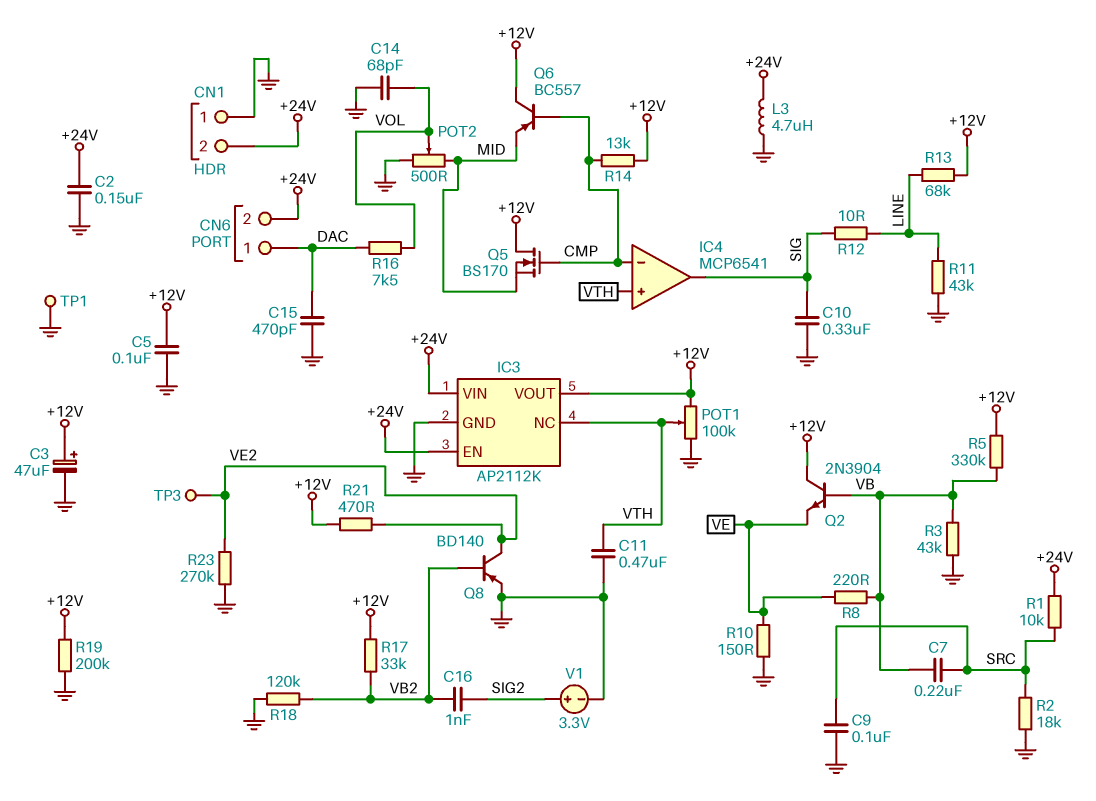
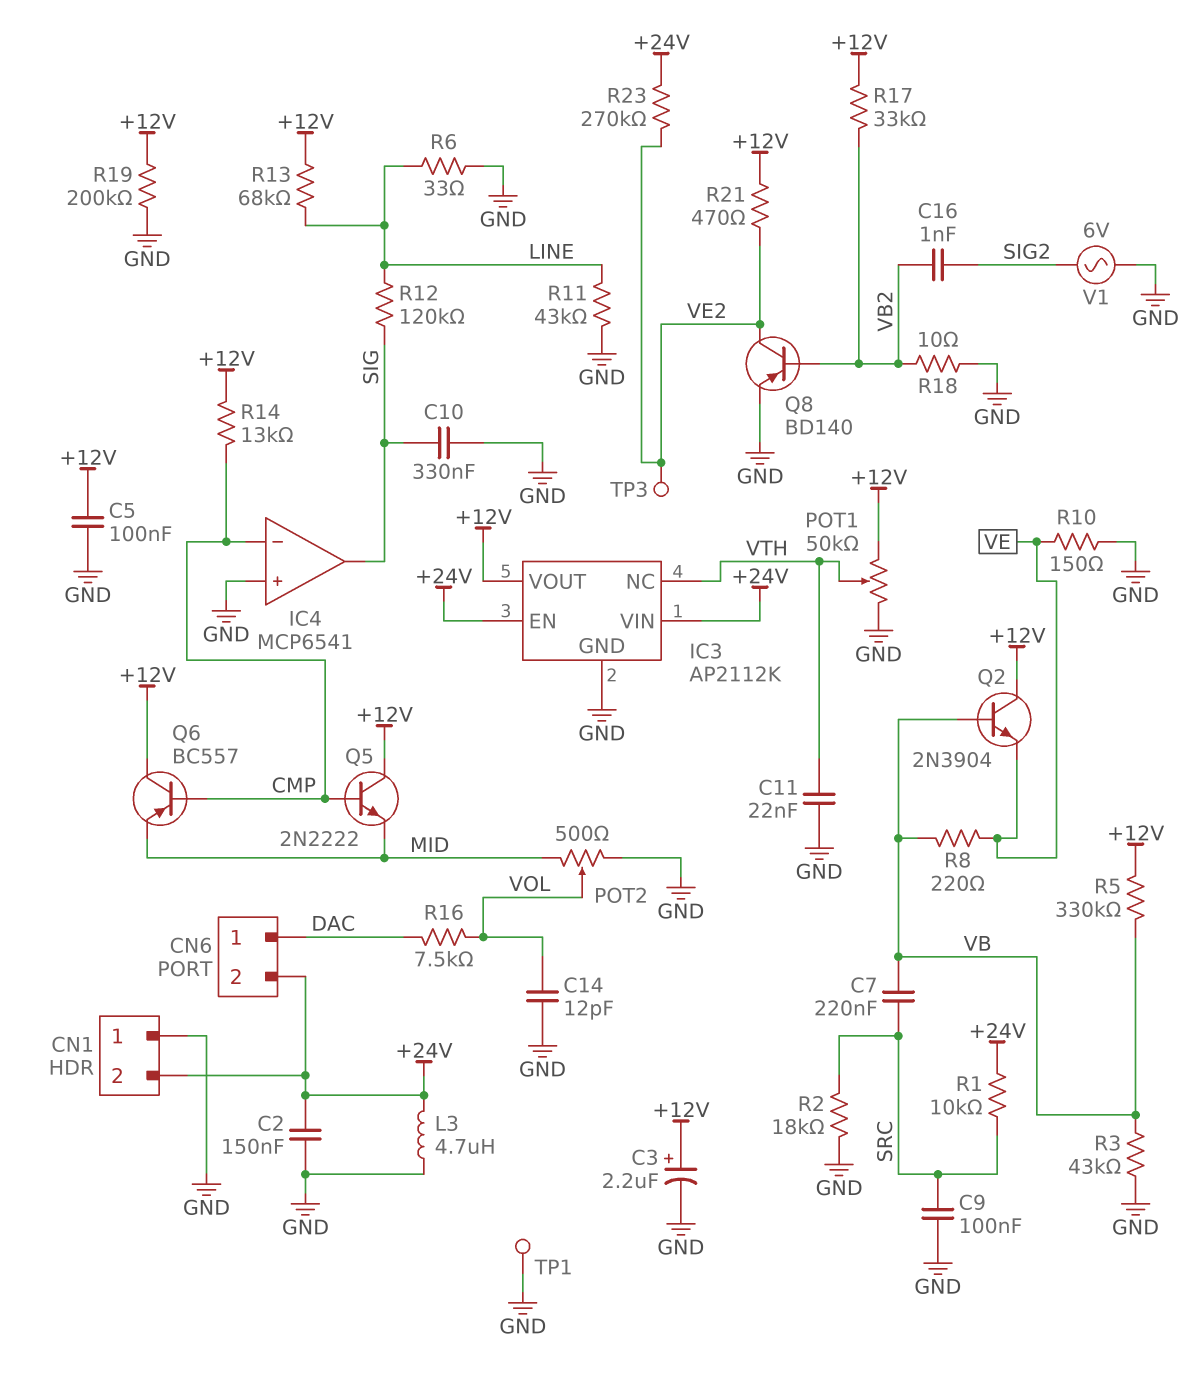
C3: 47uF (plus +12V, minus GND) -> 2.2uF (plus +12V, minus GND)
C11: 470nF (GND, VTH) -> 22nF (GND, VTH)
C14: 68pF (GND, VOL) -> 12pF (GND, VOL)
C15: 470pF (DAC, GND) -> none
IC4 pin in+: VTH -> GND
POT1: 100k (+12V, GND, wiper VTH) -> 50k (+12V, GND, wiper VTH)
Q5: NMOS BS170 (G CMP, D +12V, S MID) -> NPN 2N2222 (B CMP, C +12V, E MID)
R6: none -> 33 (GND, LINE)
R12: 10 (LINE, SIG) -> 120k (LINE, SIG)
R18: 120k (GND, VB2) -> 10 (GND, VB2)
R23: 270k (GND, VE2) -> 270k (+24V, VE2)
V1: 3.3V (plus SIG2, minus GND) -> AC 6V (GND, SIG2)

